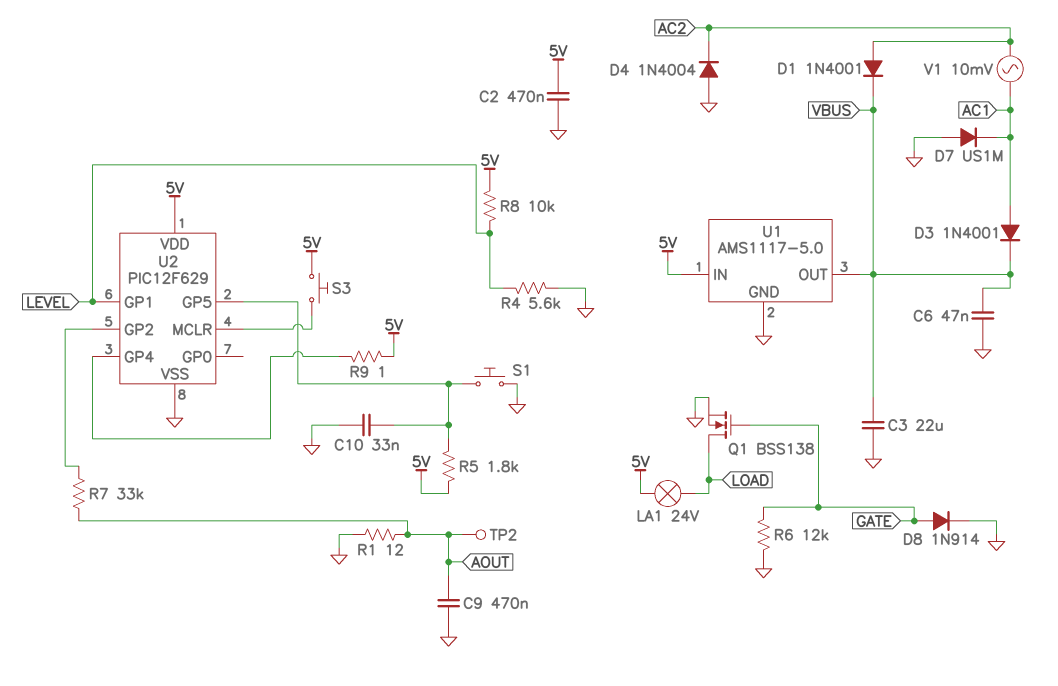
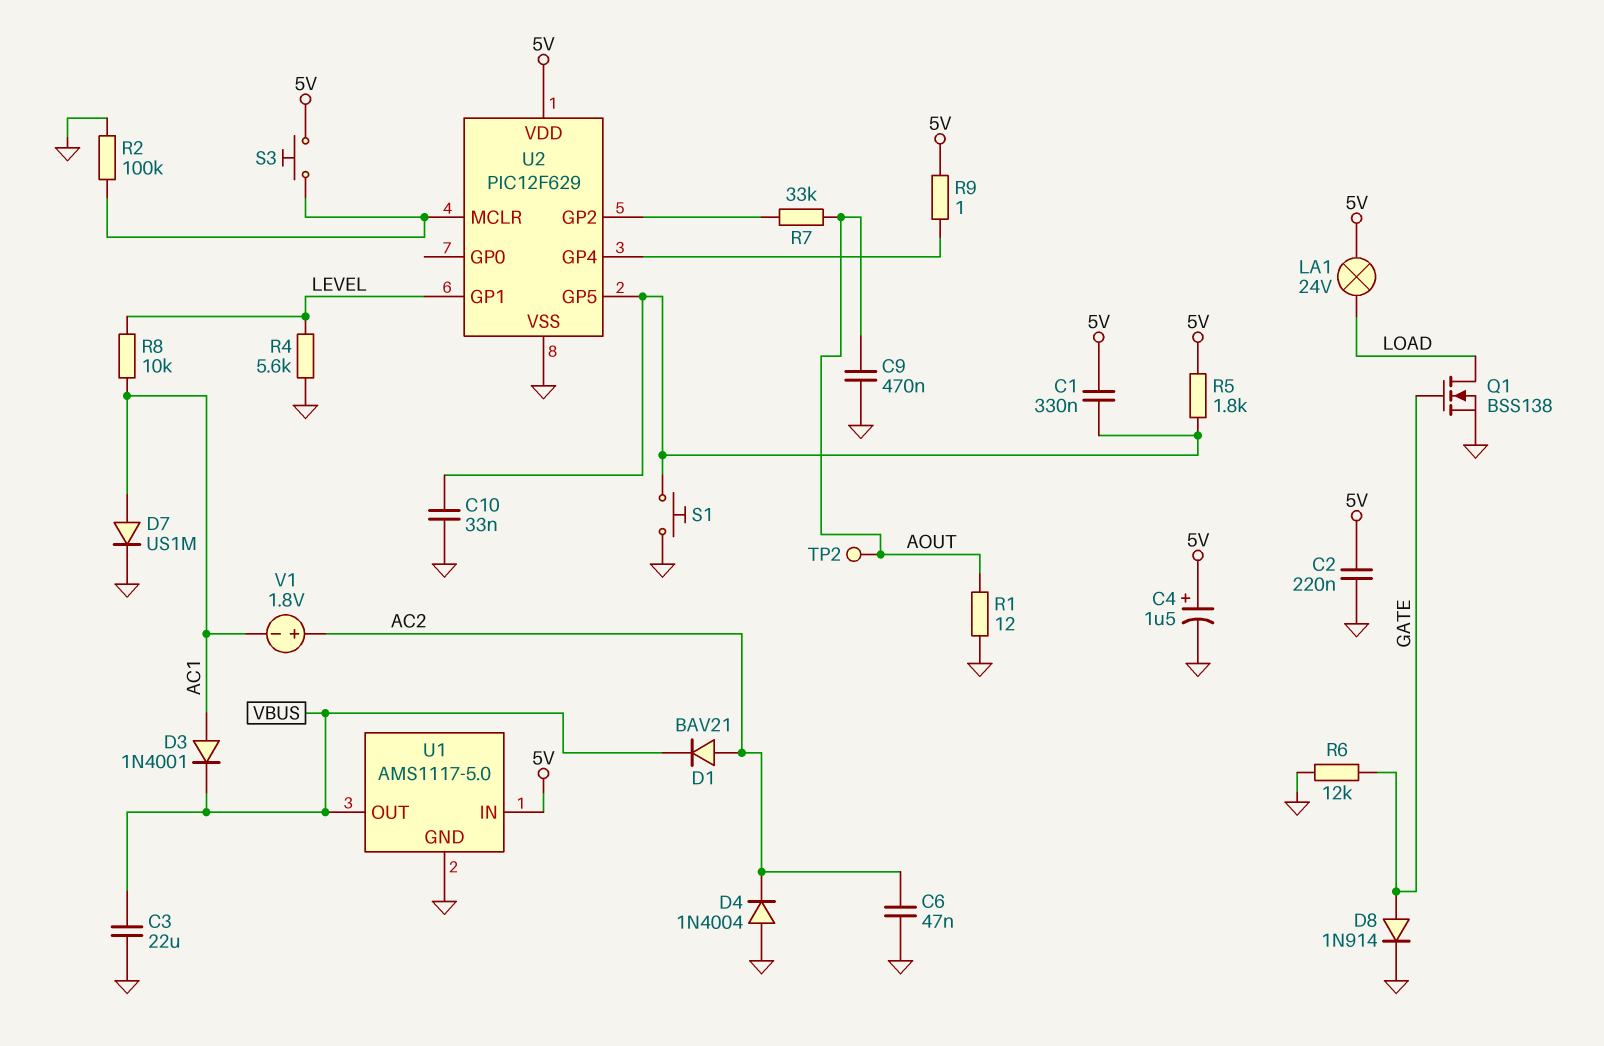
C1: none -> 330nF (5V, U2/GP5)
C2: 470nF (5V, GND) -> 220nF (5V, GND)
C4: none -> 1.5uF (plus 5V, minus GND)
C6: 47nF (GND, VBUS) -> 47nF (AC2, GND)
D1: diode 1N4001 (A AC2, K VBUS) -> diode BAV21 (A AC2, K VBUS)
D7: diode US1M (A GND, K AC1) -> diode US1M (A AC1, K GND)
R2: none -> 100k (GND, U2/MCLR)
R8: 10k (5V, LEVEL) -> 10k (AC1, LEVEL)
V1: AC 10mV (AC1, AC2) -> 1.8V (plus AC2, minus AC1)

